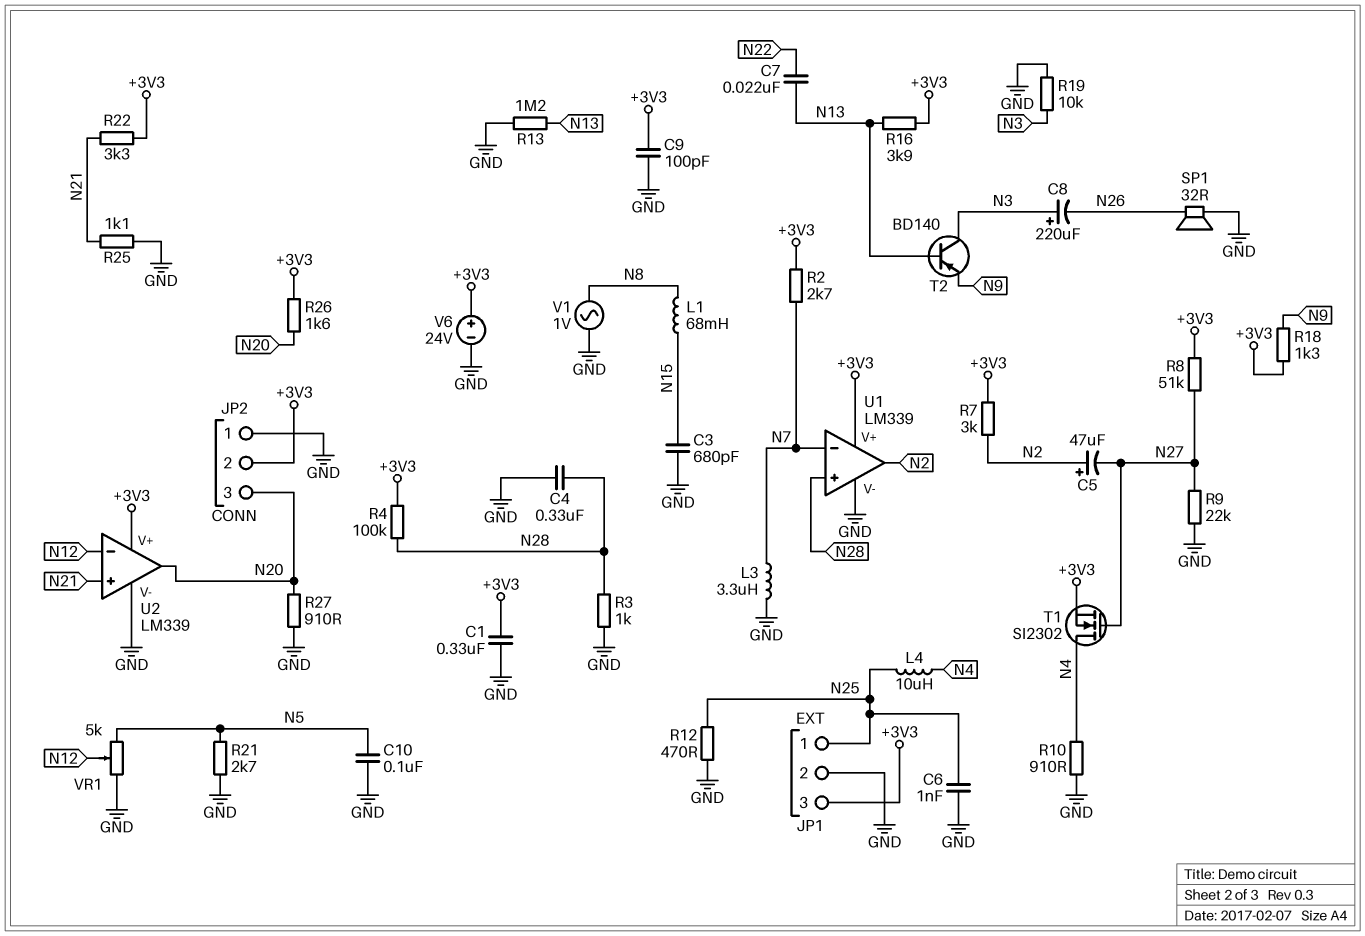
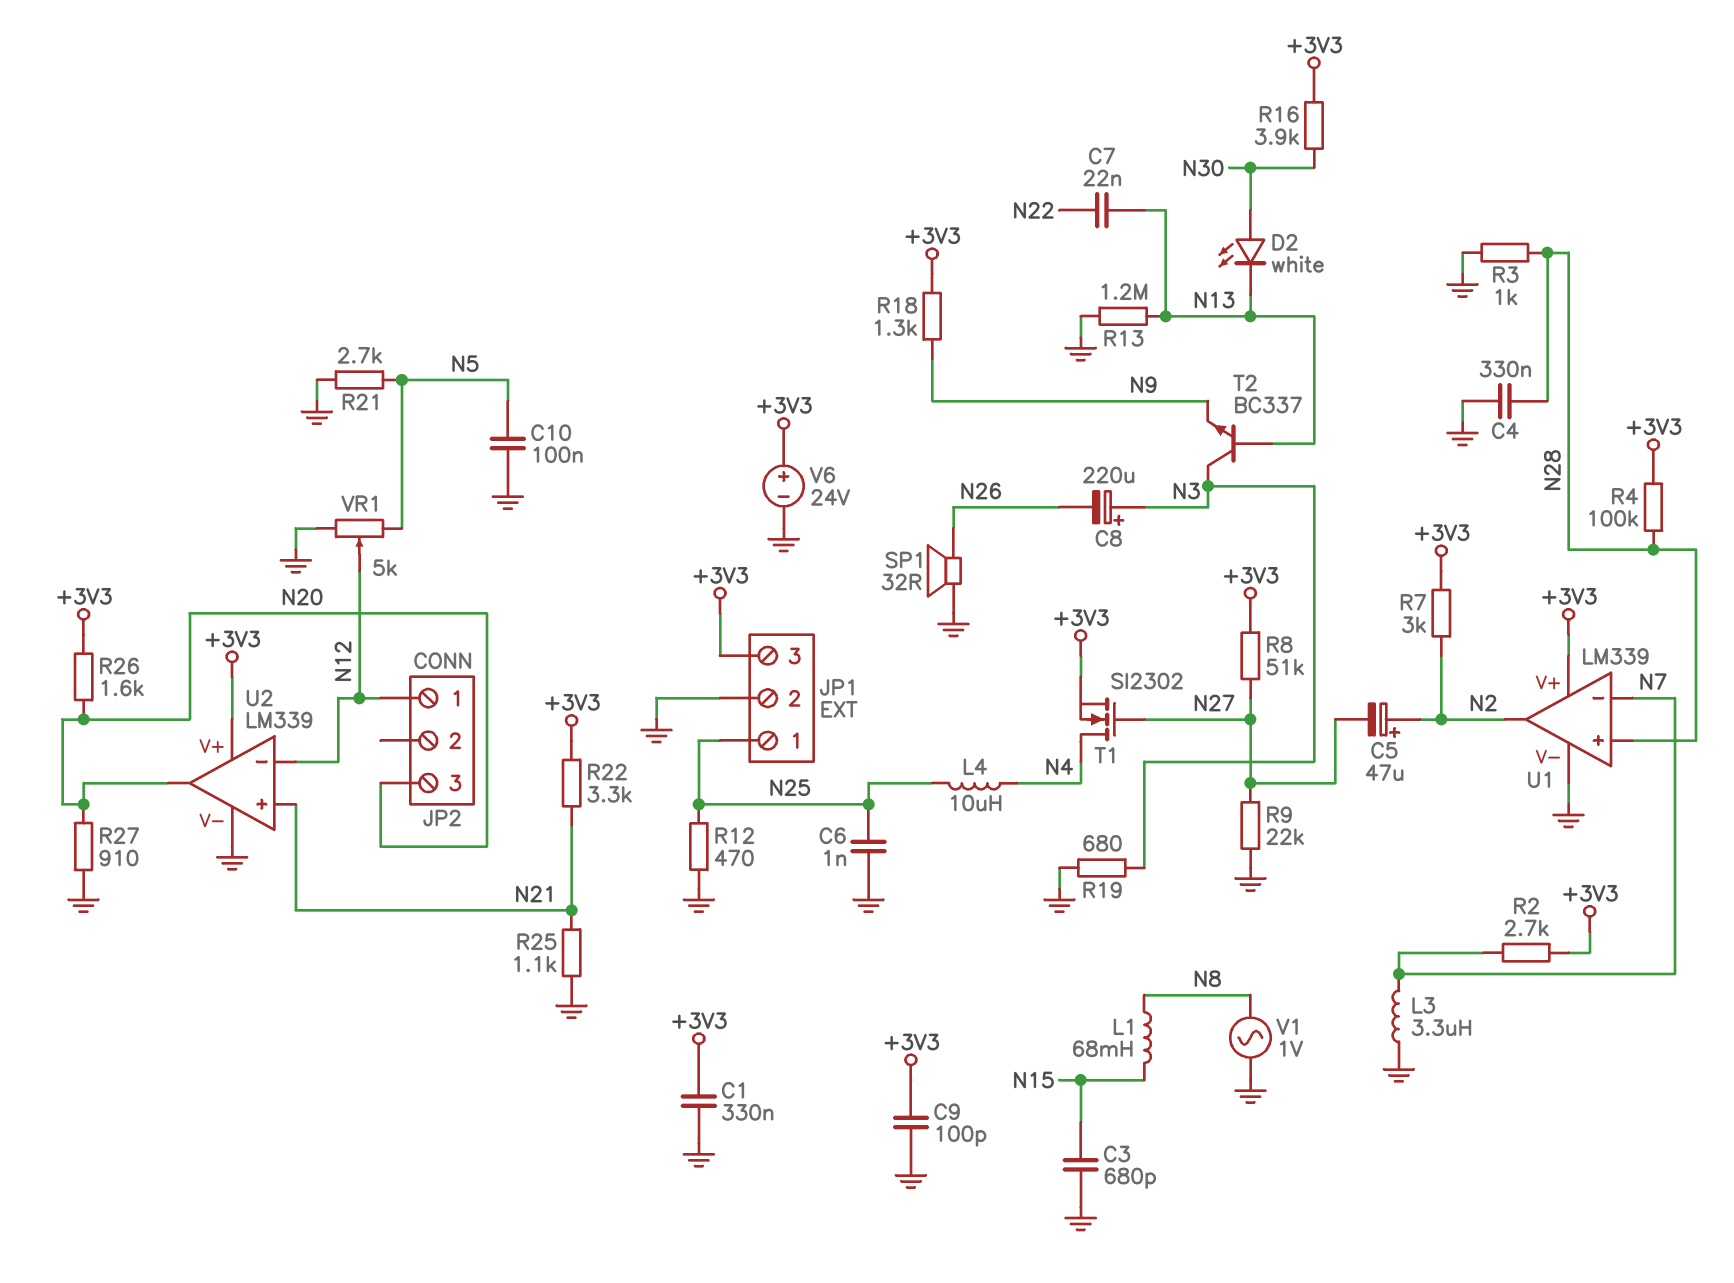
D2: none -> LED white (A N30, K N13)
JP2 pin 1: GND -> N12
JP2 pin 2: +3V3 -> none
R10: 910 (GND, N4) -> none
R16: 3.9k (+3V3, N13) -> 3.9k (+3V3, N30)
R19: 10k (GND, N3) -> 680 (GND, N3)
T2: PNP BD140 (B N13, C N3, E N9) -> NPN BC337 (B N13, C N3, E N9)

